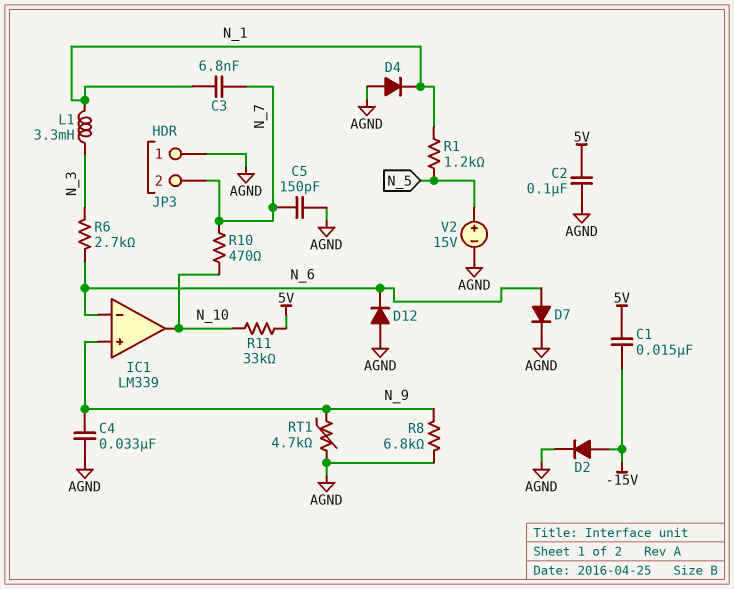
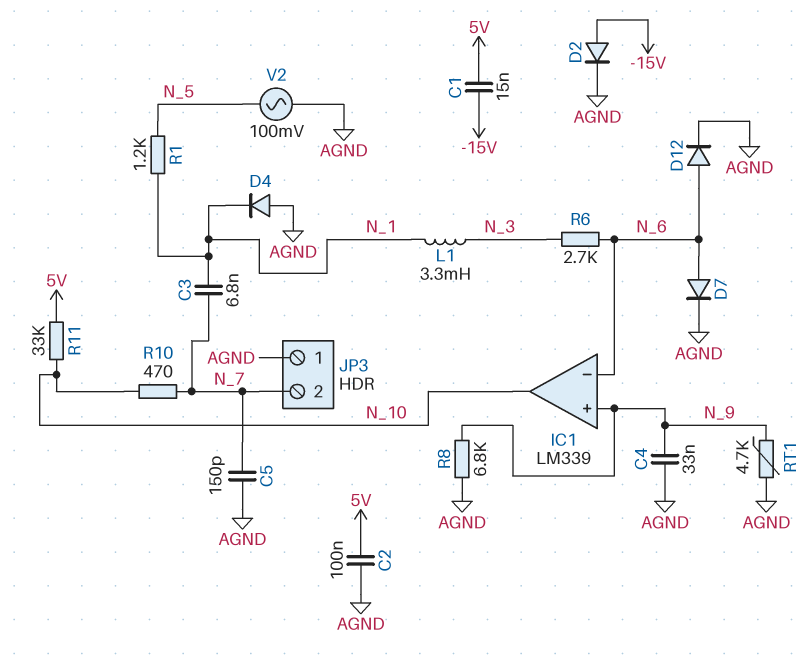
D12: diode (A AGND, K N_6) -> diode (A N_6, K AGND)
V2: 15V (plus N_5, minus AGND) -> AC 100mV (AGND, N_5)

